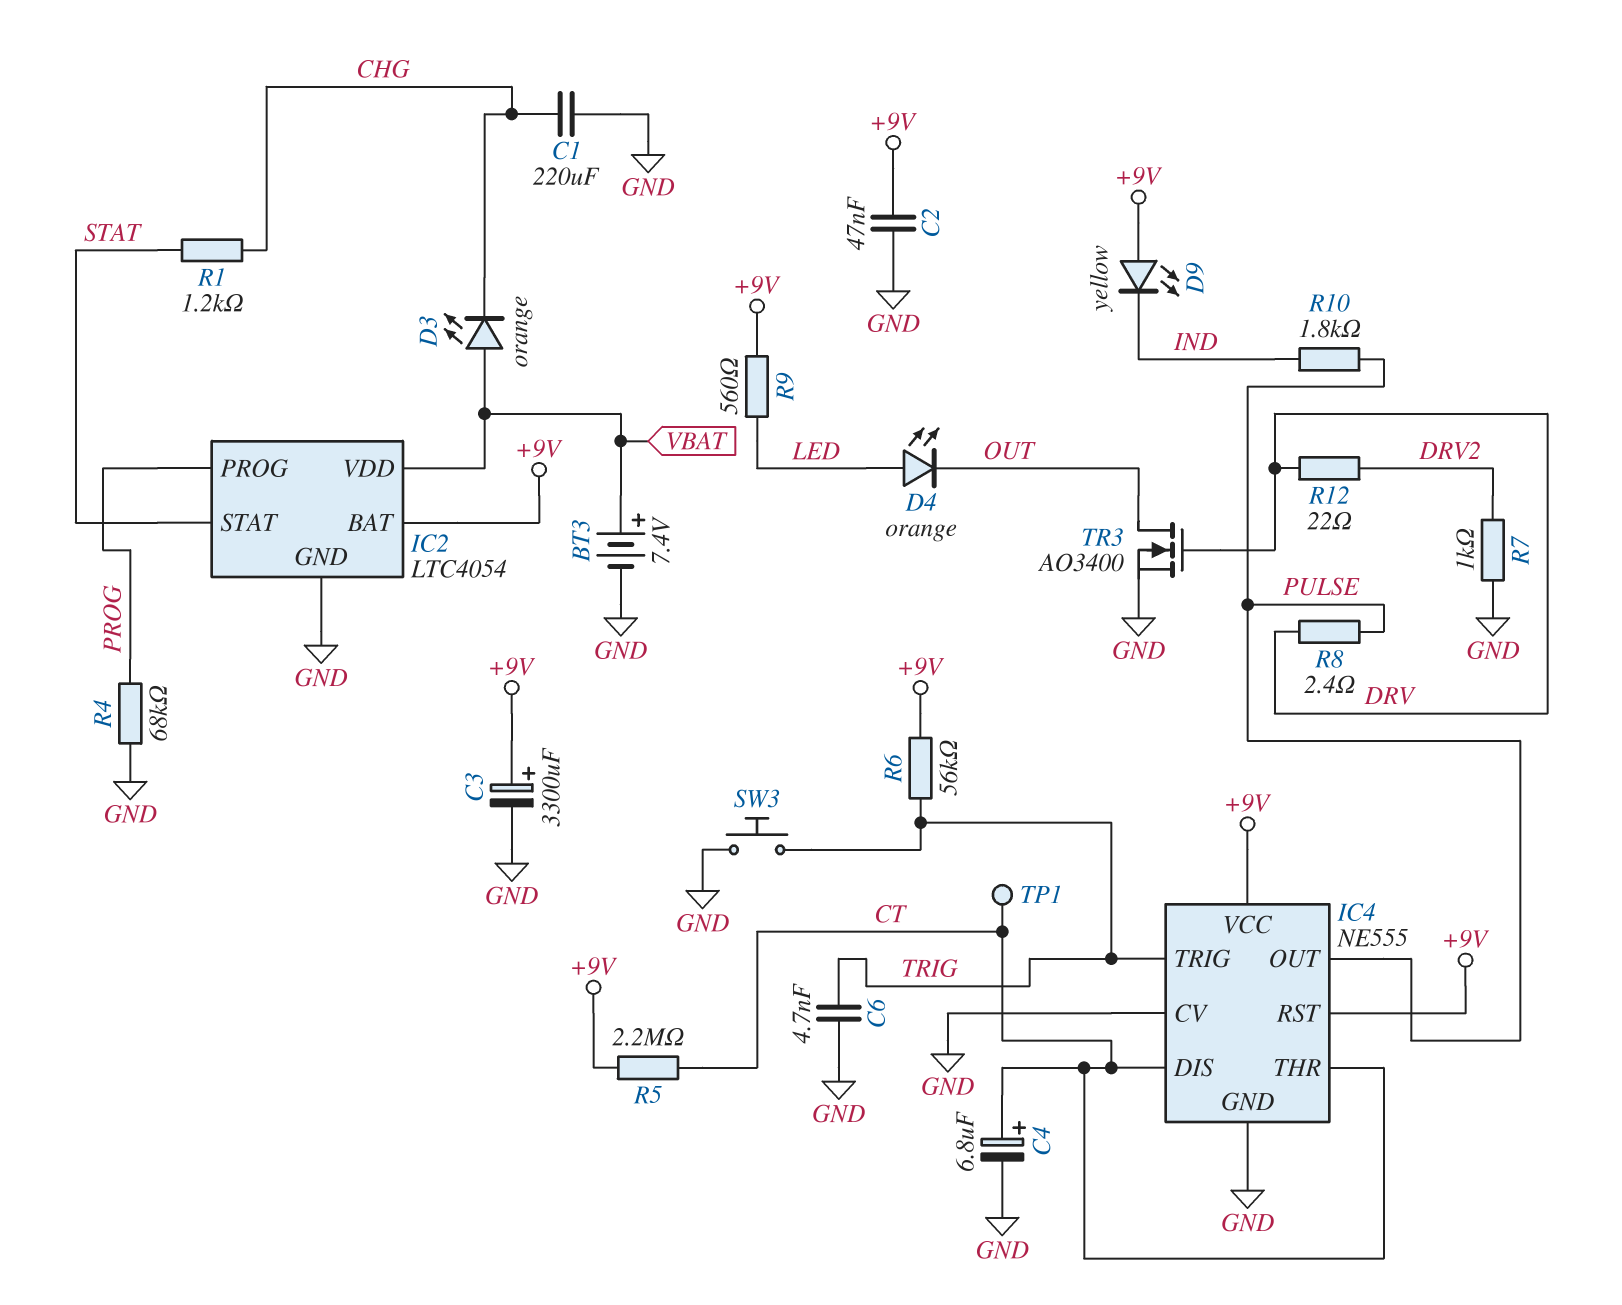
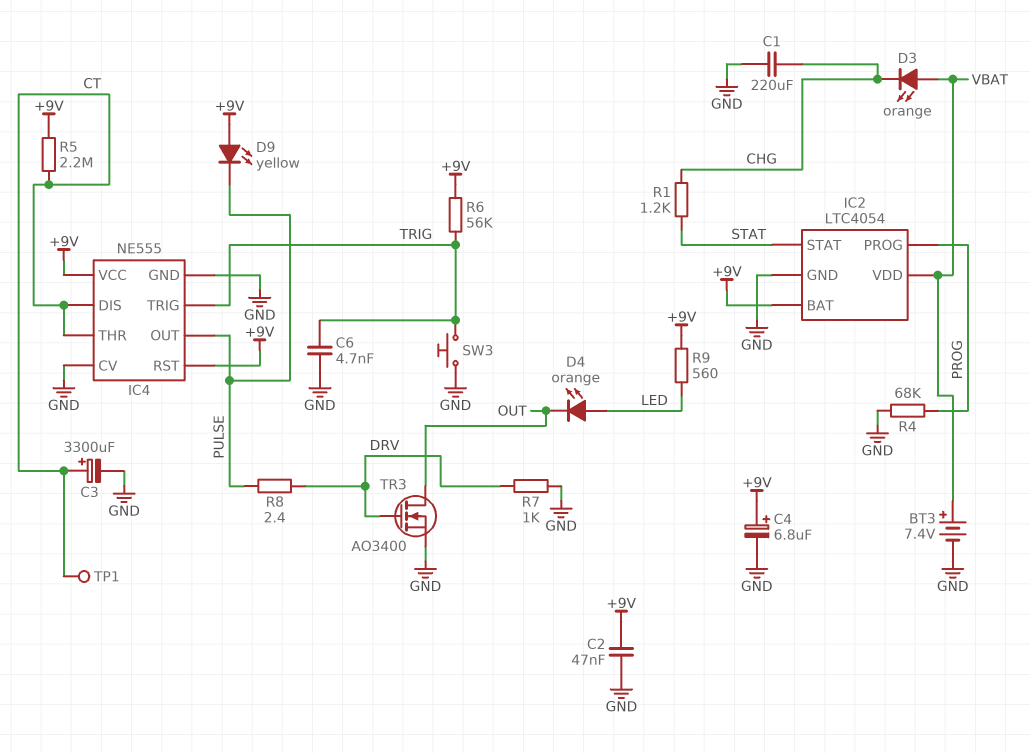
C3: 3300uF (plus +9V, minus GND) -> 3300uF (plus CT, minus GND)
C4: 6.8uF (plus CT, minus GND) -> 6.8uF (plus +9V, minus GND)
D9: LED yellow (A +9V, K IND) -> LED yellow (A +9V, K PULSE)
R7: 1k (DRV2, GND) -> 1k (DRV, GND)
R10: 1.8k (IND, PULSE) -> none
R12: 22 (DRV, DRV2) -> none

